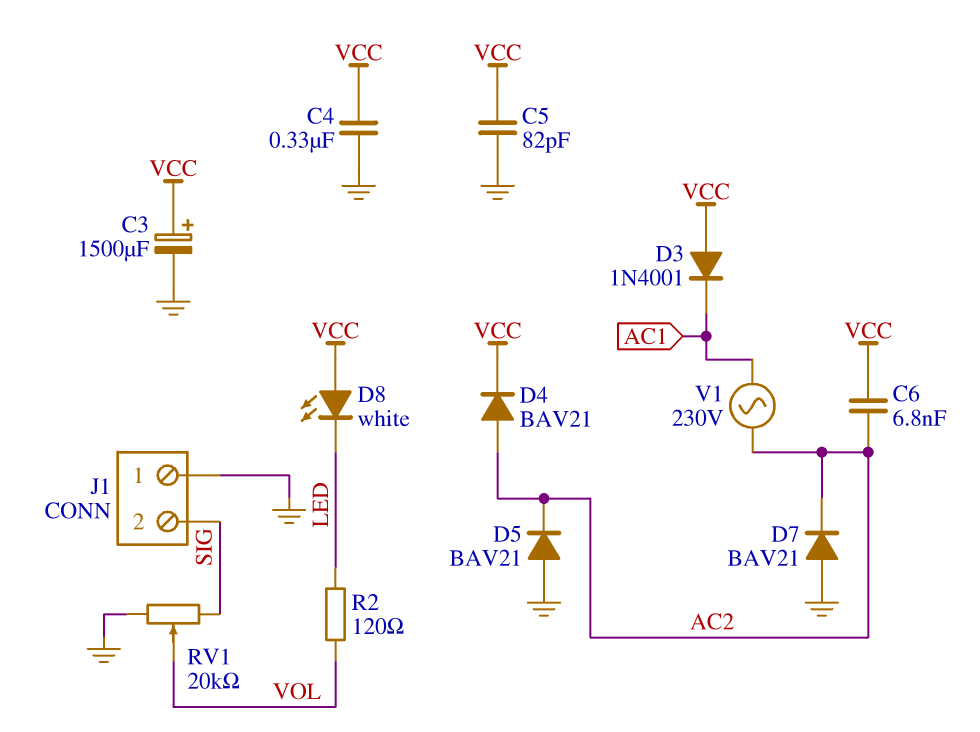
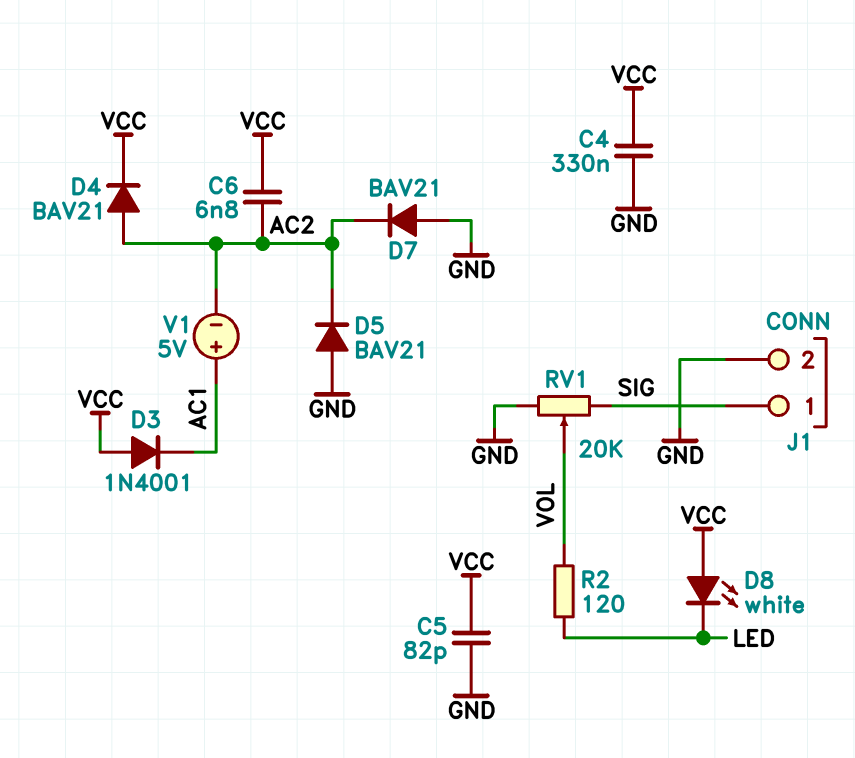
C3: 1500uF (plus VCC, minus GND) -> none
J1 pin 1: GND -> SIG
J1 pin 2: SIG -> GND
V1: AC 230V (AC1, AC2) -> 5V (plus AC1, minus AC2)

